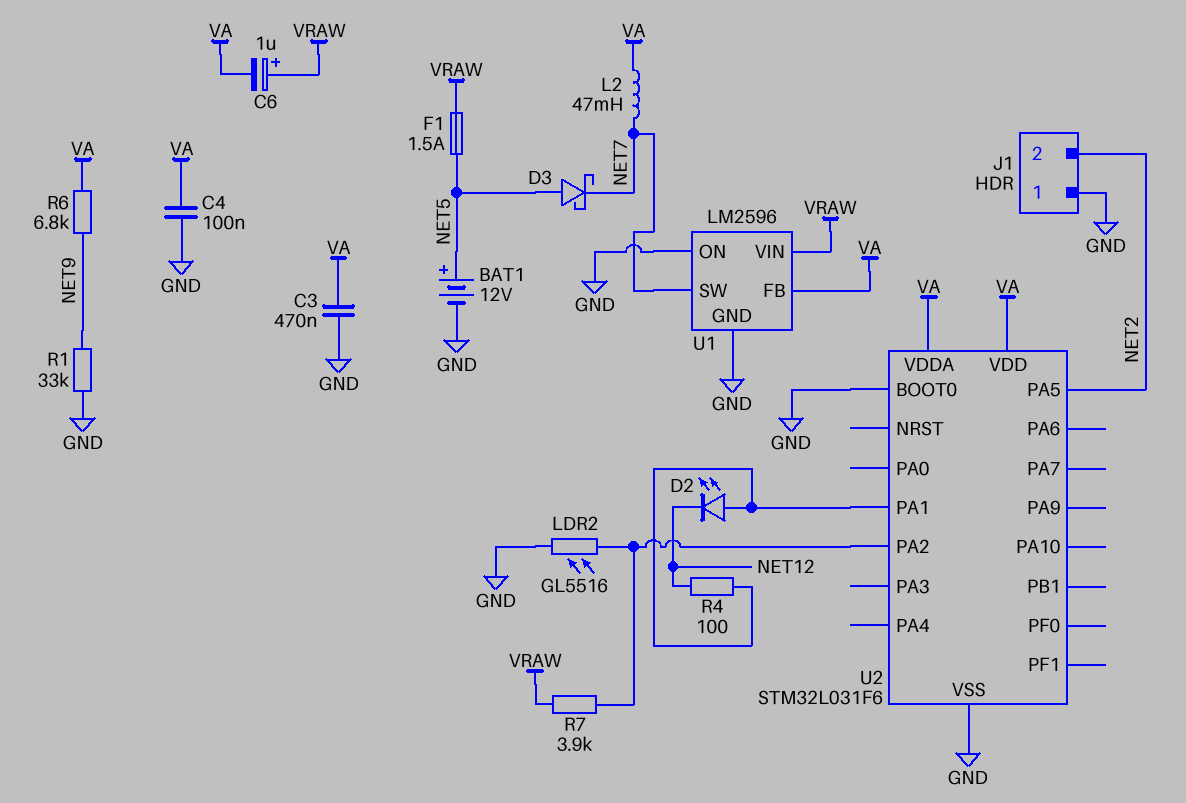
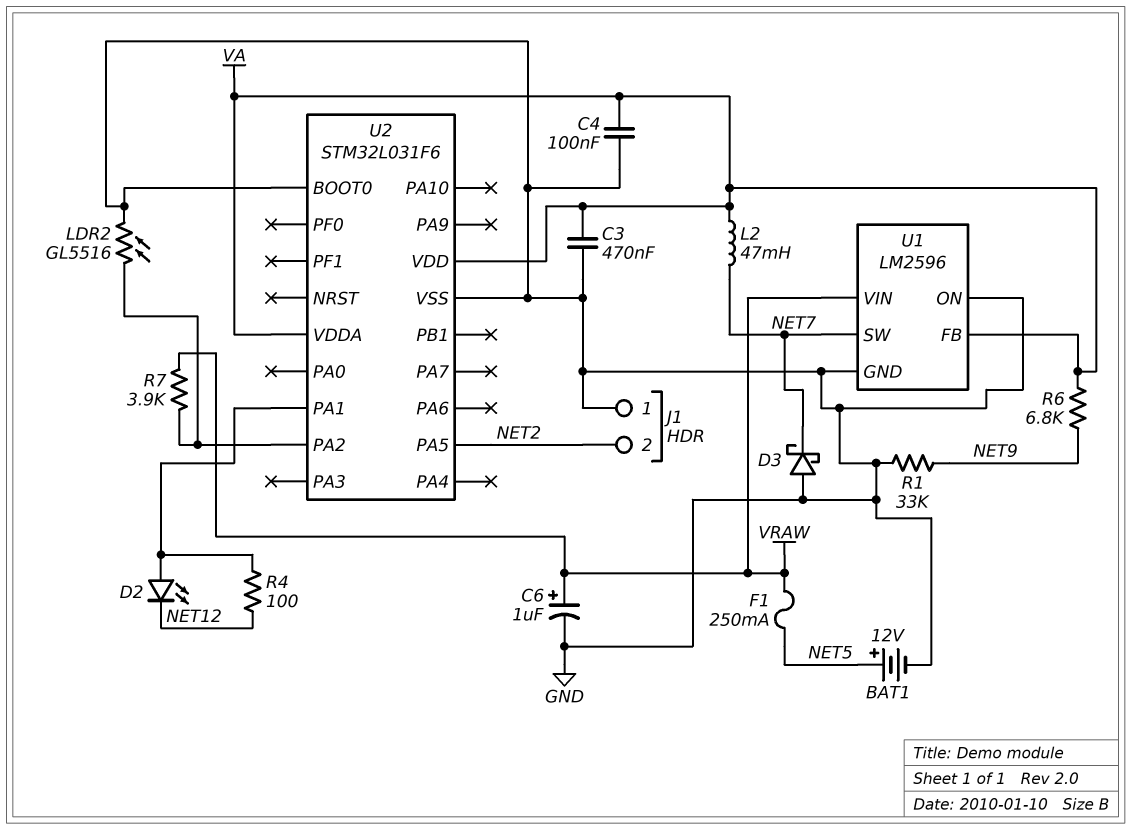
C6: 1uF (plus VRAW, minus VA) -> 1uF (plus VRAW, minus GND)
D3: schottky (A NET5, K NET7) -> schottky (A GND, K NET7)
F1: 1.5A (NET5, VRAW) -> 250mA (NET5, VRAW)

